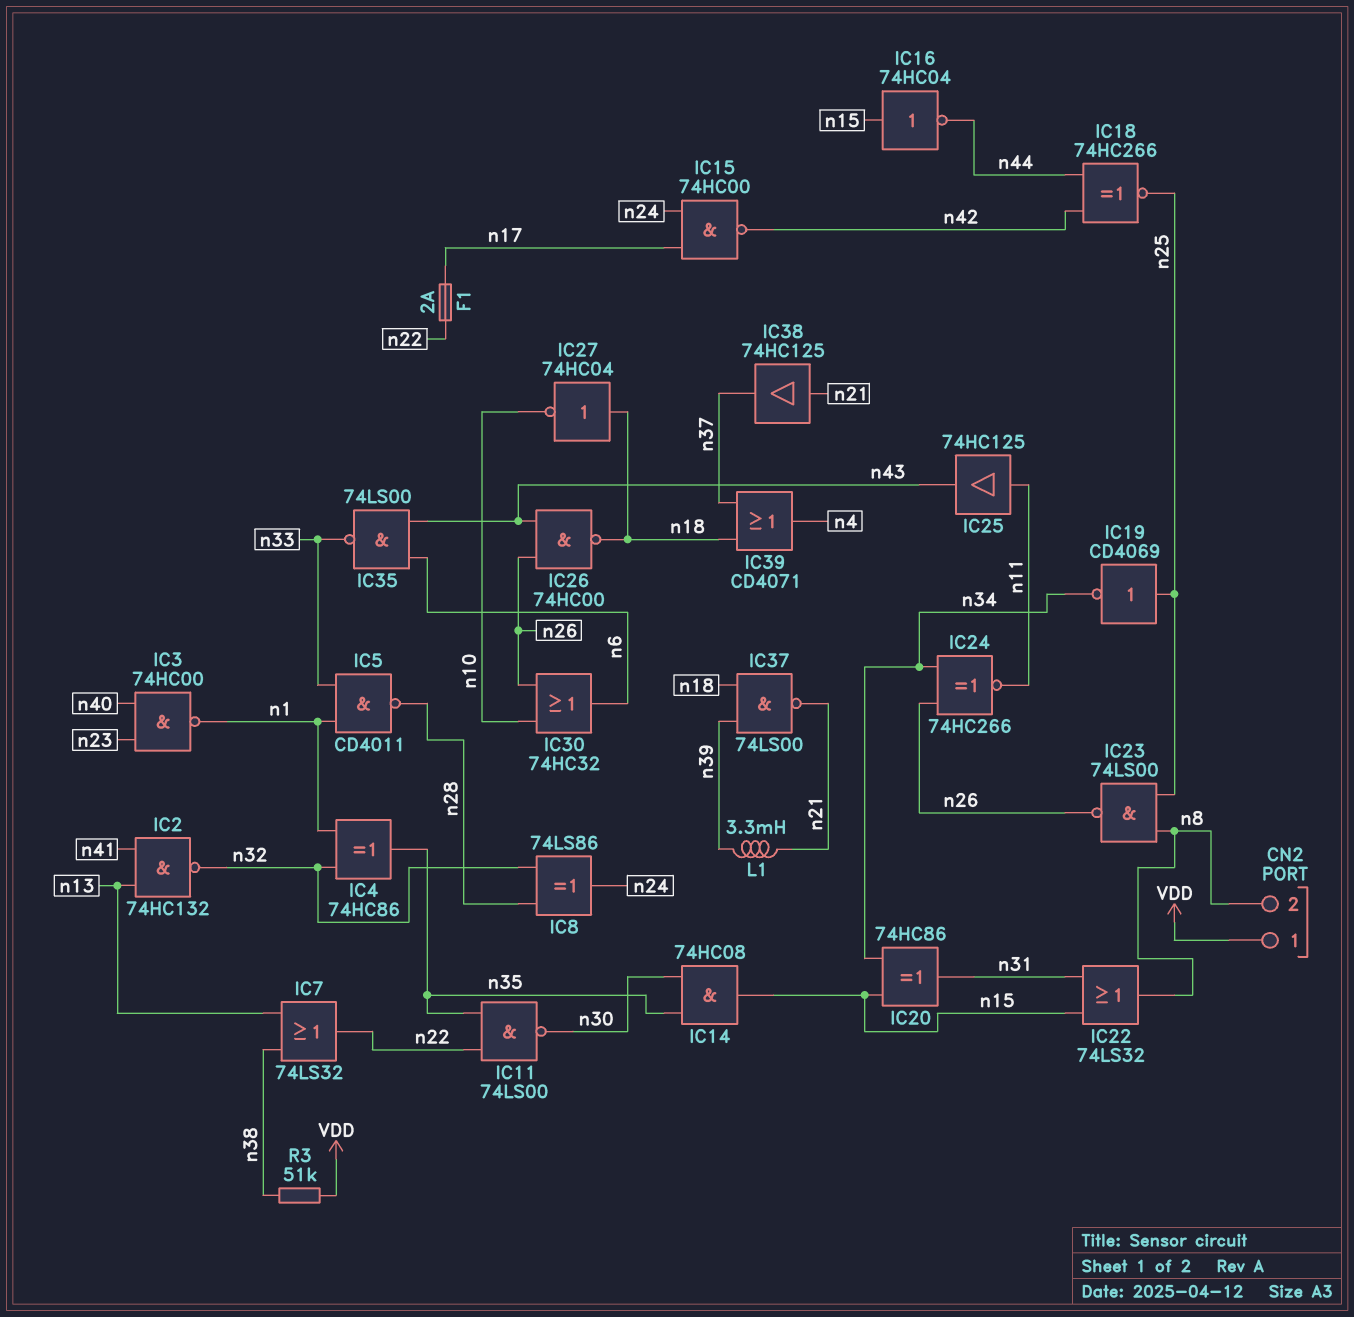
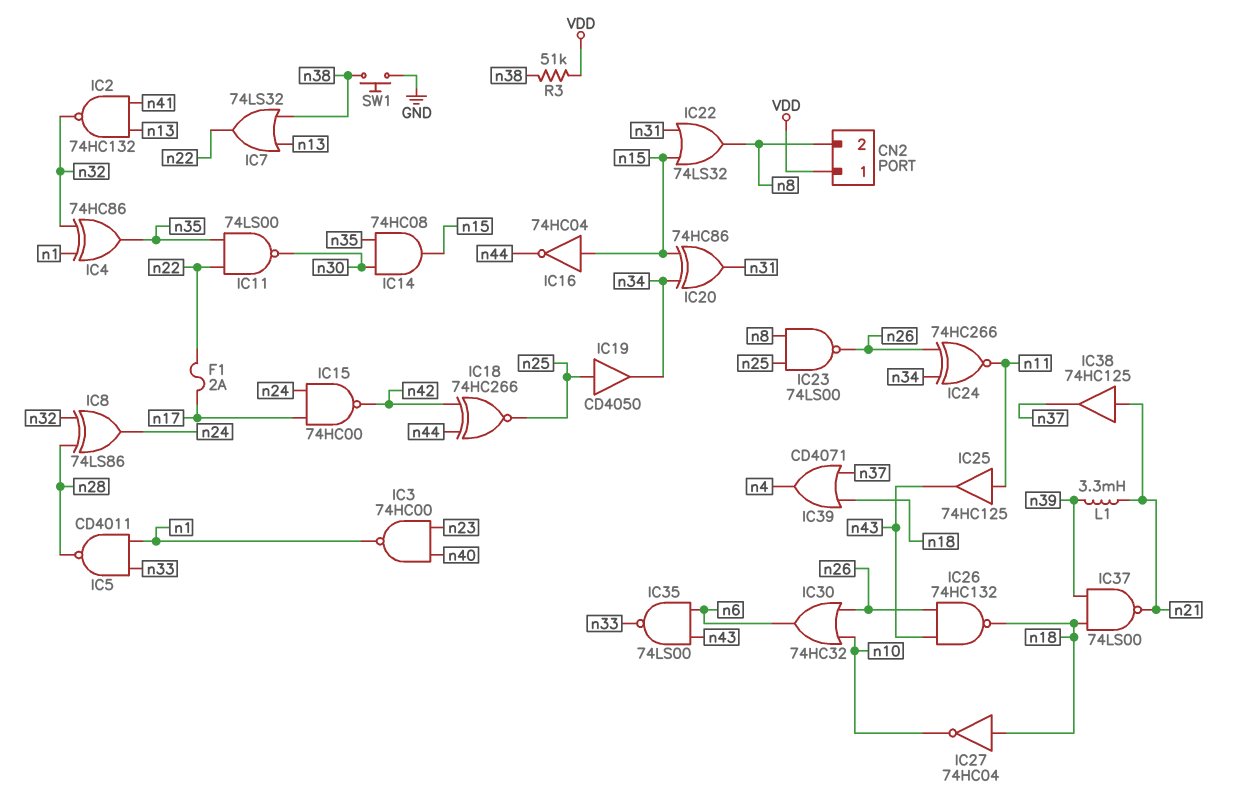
IC19: NOT CD4069 (in n25, out n34) -> buffer CD4050 (in n25, out n34)
IC26: NAND 74HC00 (in n26, in n43, out n18) -> NAND 74HC132 (in n26, in n43, out n18)
SW1: none -> button (GND, n38)

